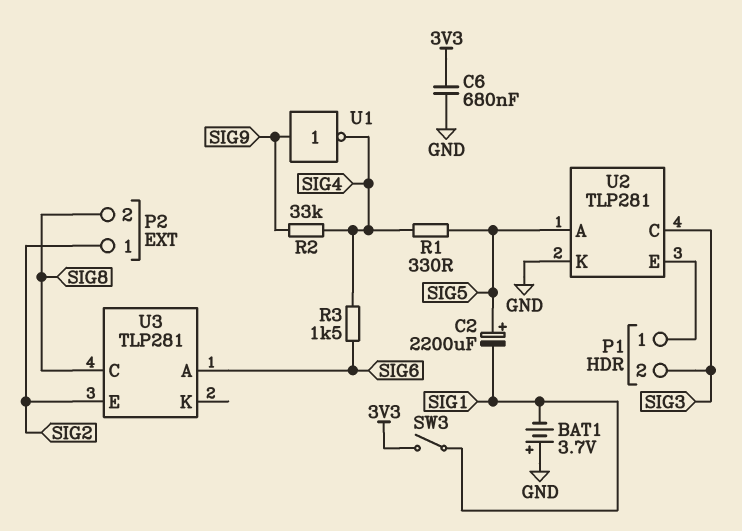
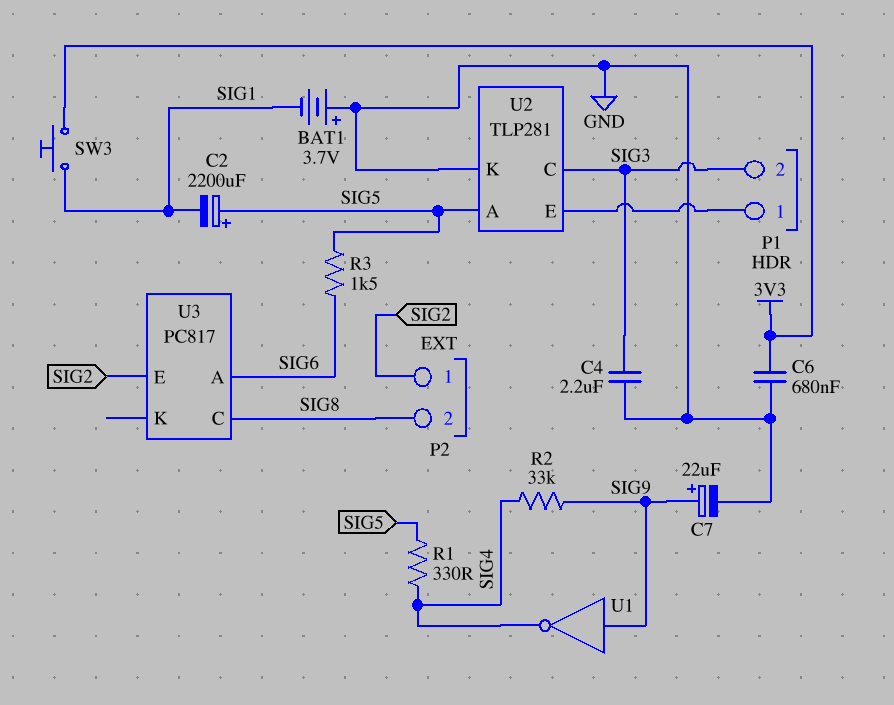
C4: none -> 2.2uF (GND, SIG3)
C7: none -> 22uF (plus SIG9, minus GND)
R3: 1.5k (SIG4, SIG6) -> 1.5k (SIG5, SIG6)
SW3: switch (3V3, SIG1) -> button (3V3, SIG1)
U3: TLP281 -> PC817

